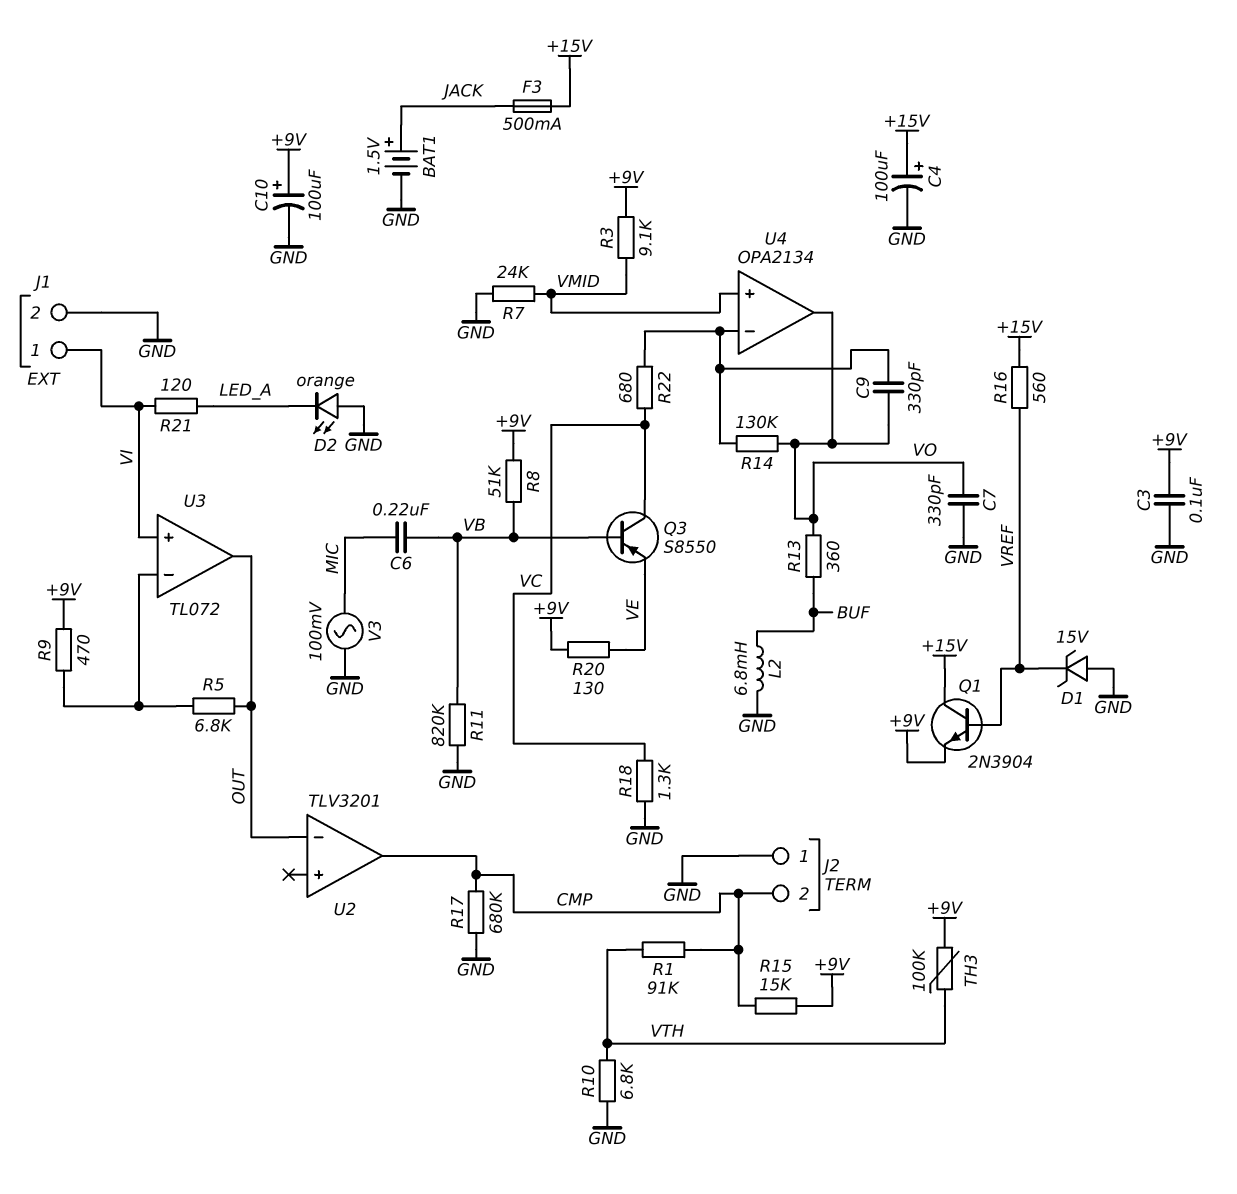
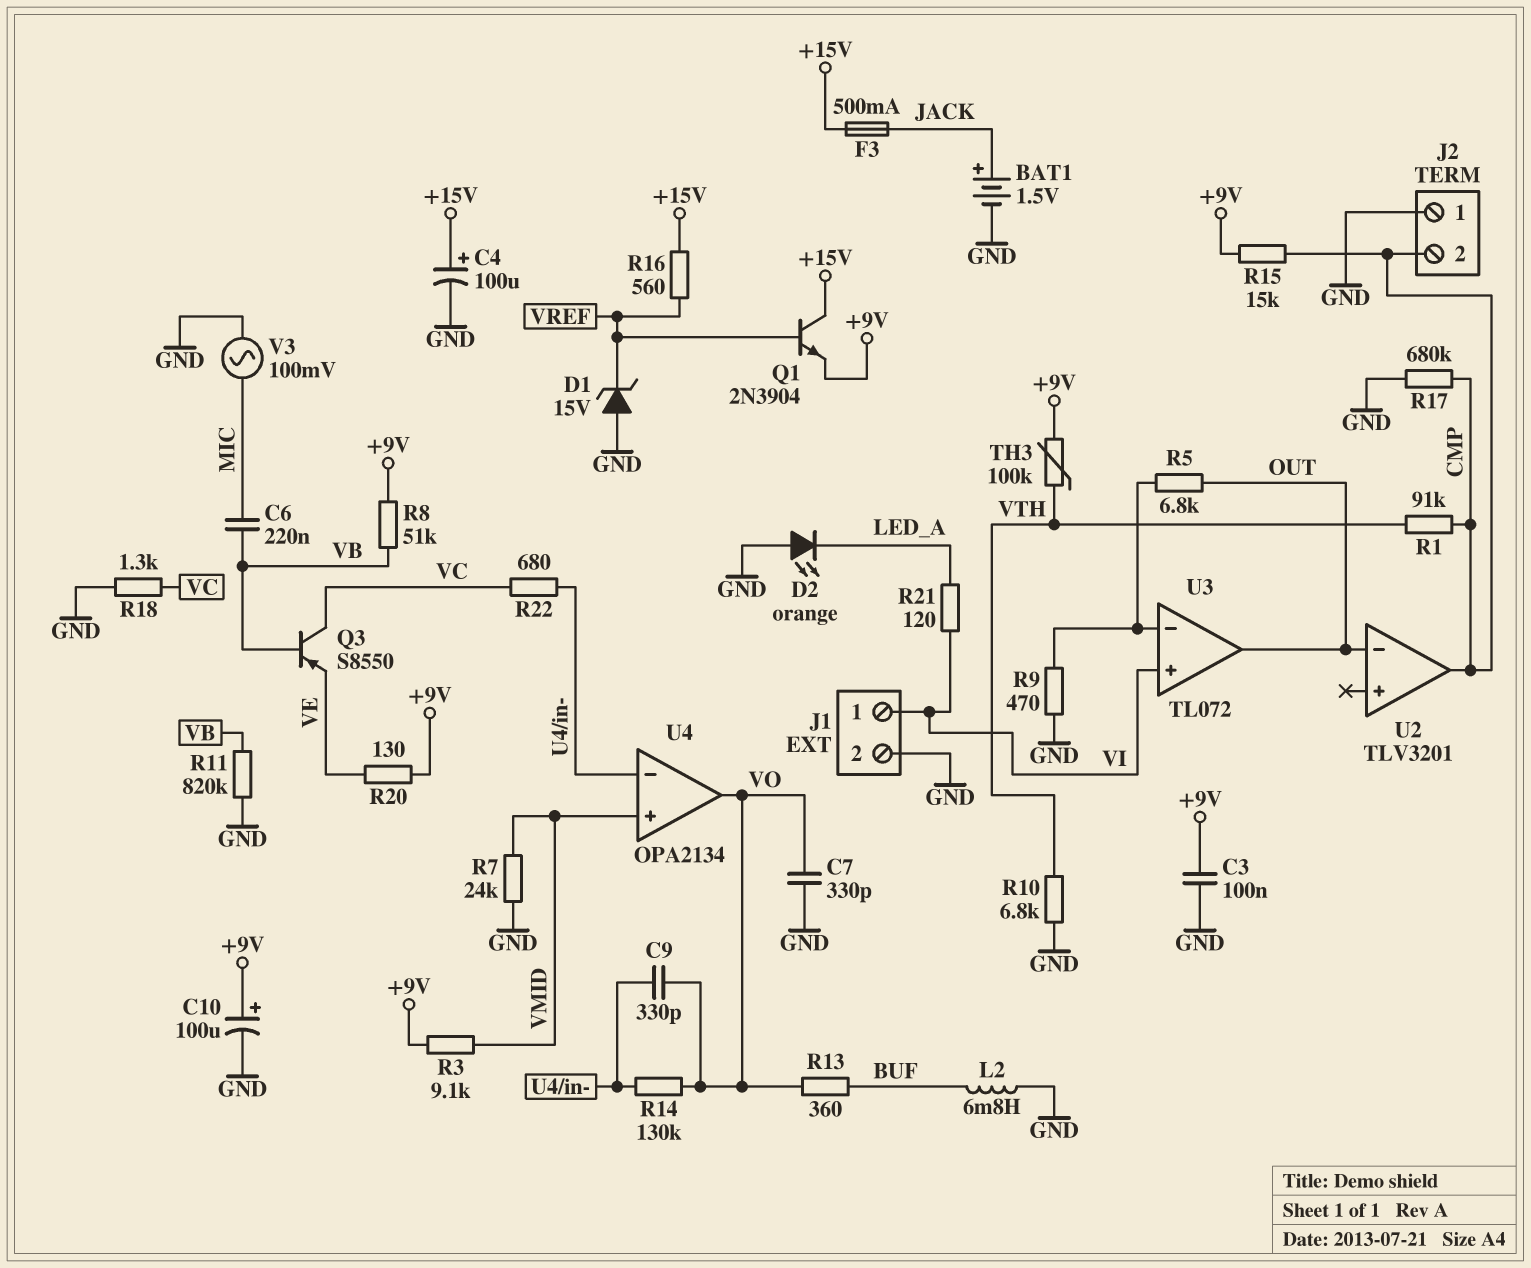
R9: 470 (+9V, U3/in-) -> 470 (GND, U3/in-)

